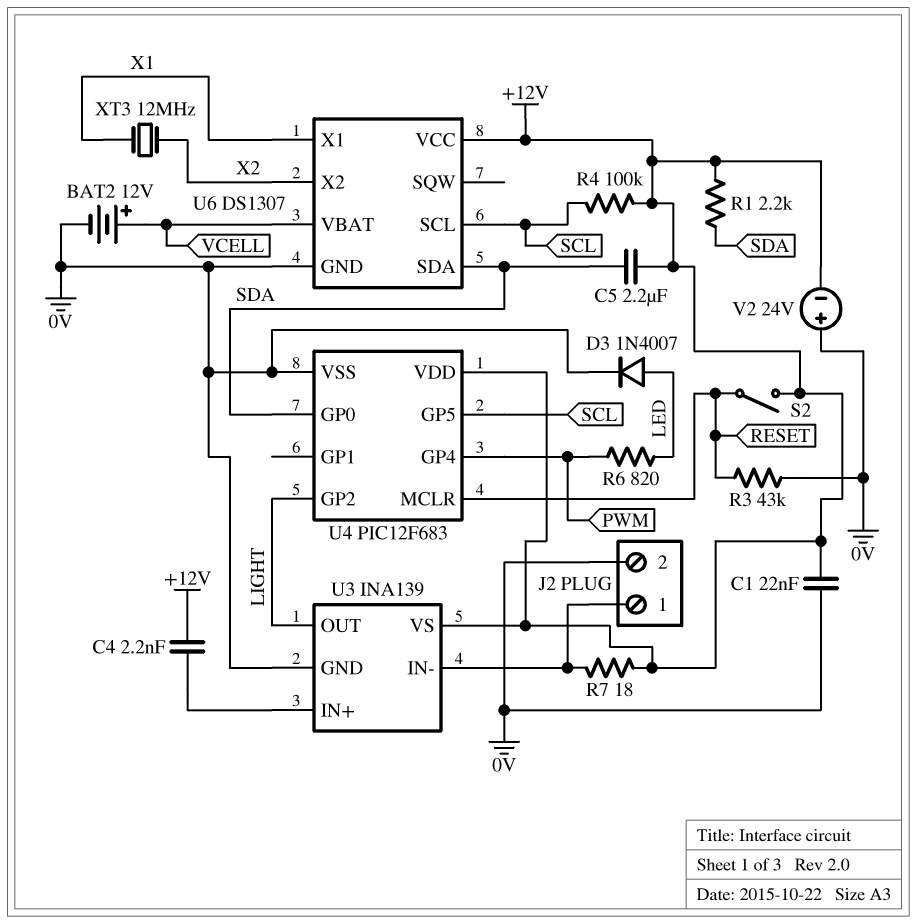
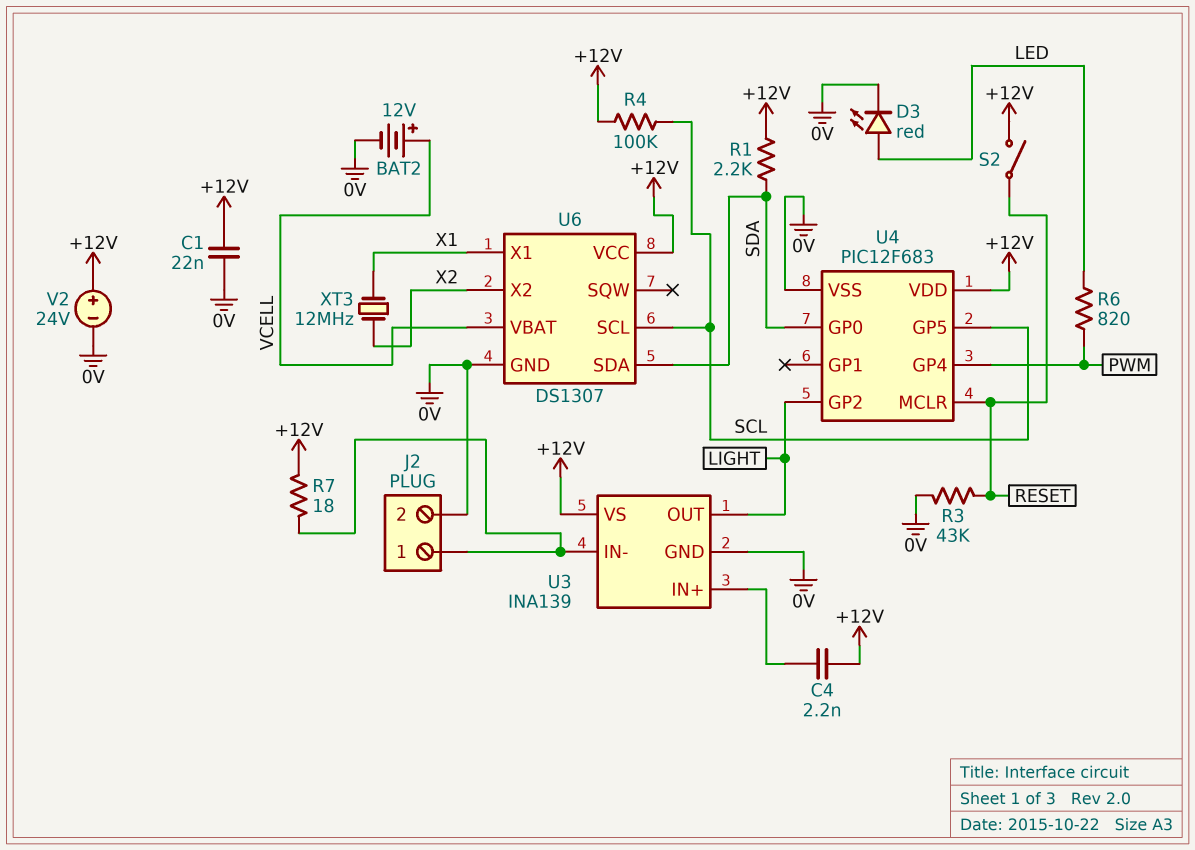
C5: 2.2uF (+12V, SDA) -> none
D3: diode 1N4007 (A LED, K 0V) -> LED red (A LED, K 0V)
V2: 24V (plus 0V, minus +12V) -> 24V (plus +12V, minus 0V)

